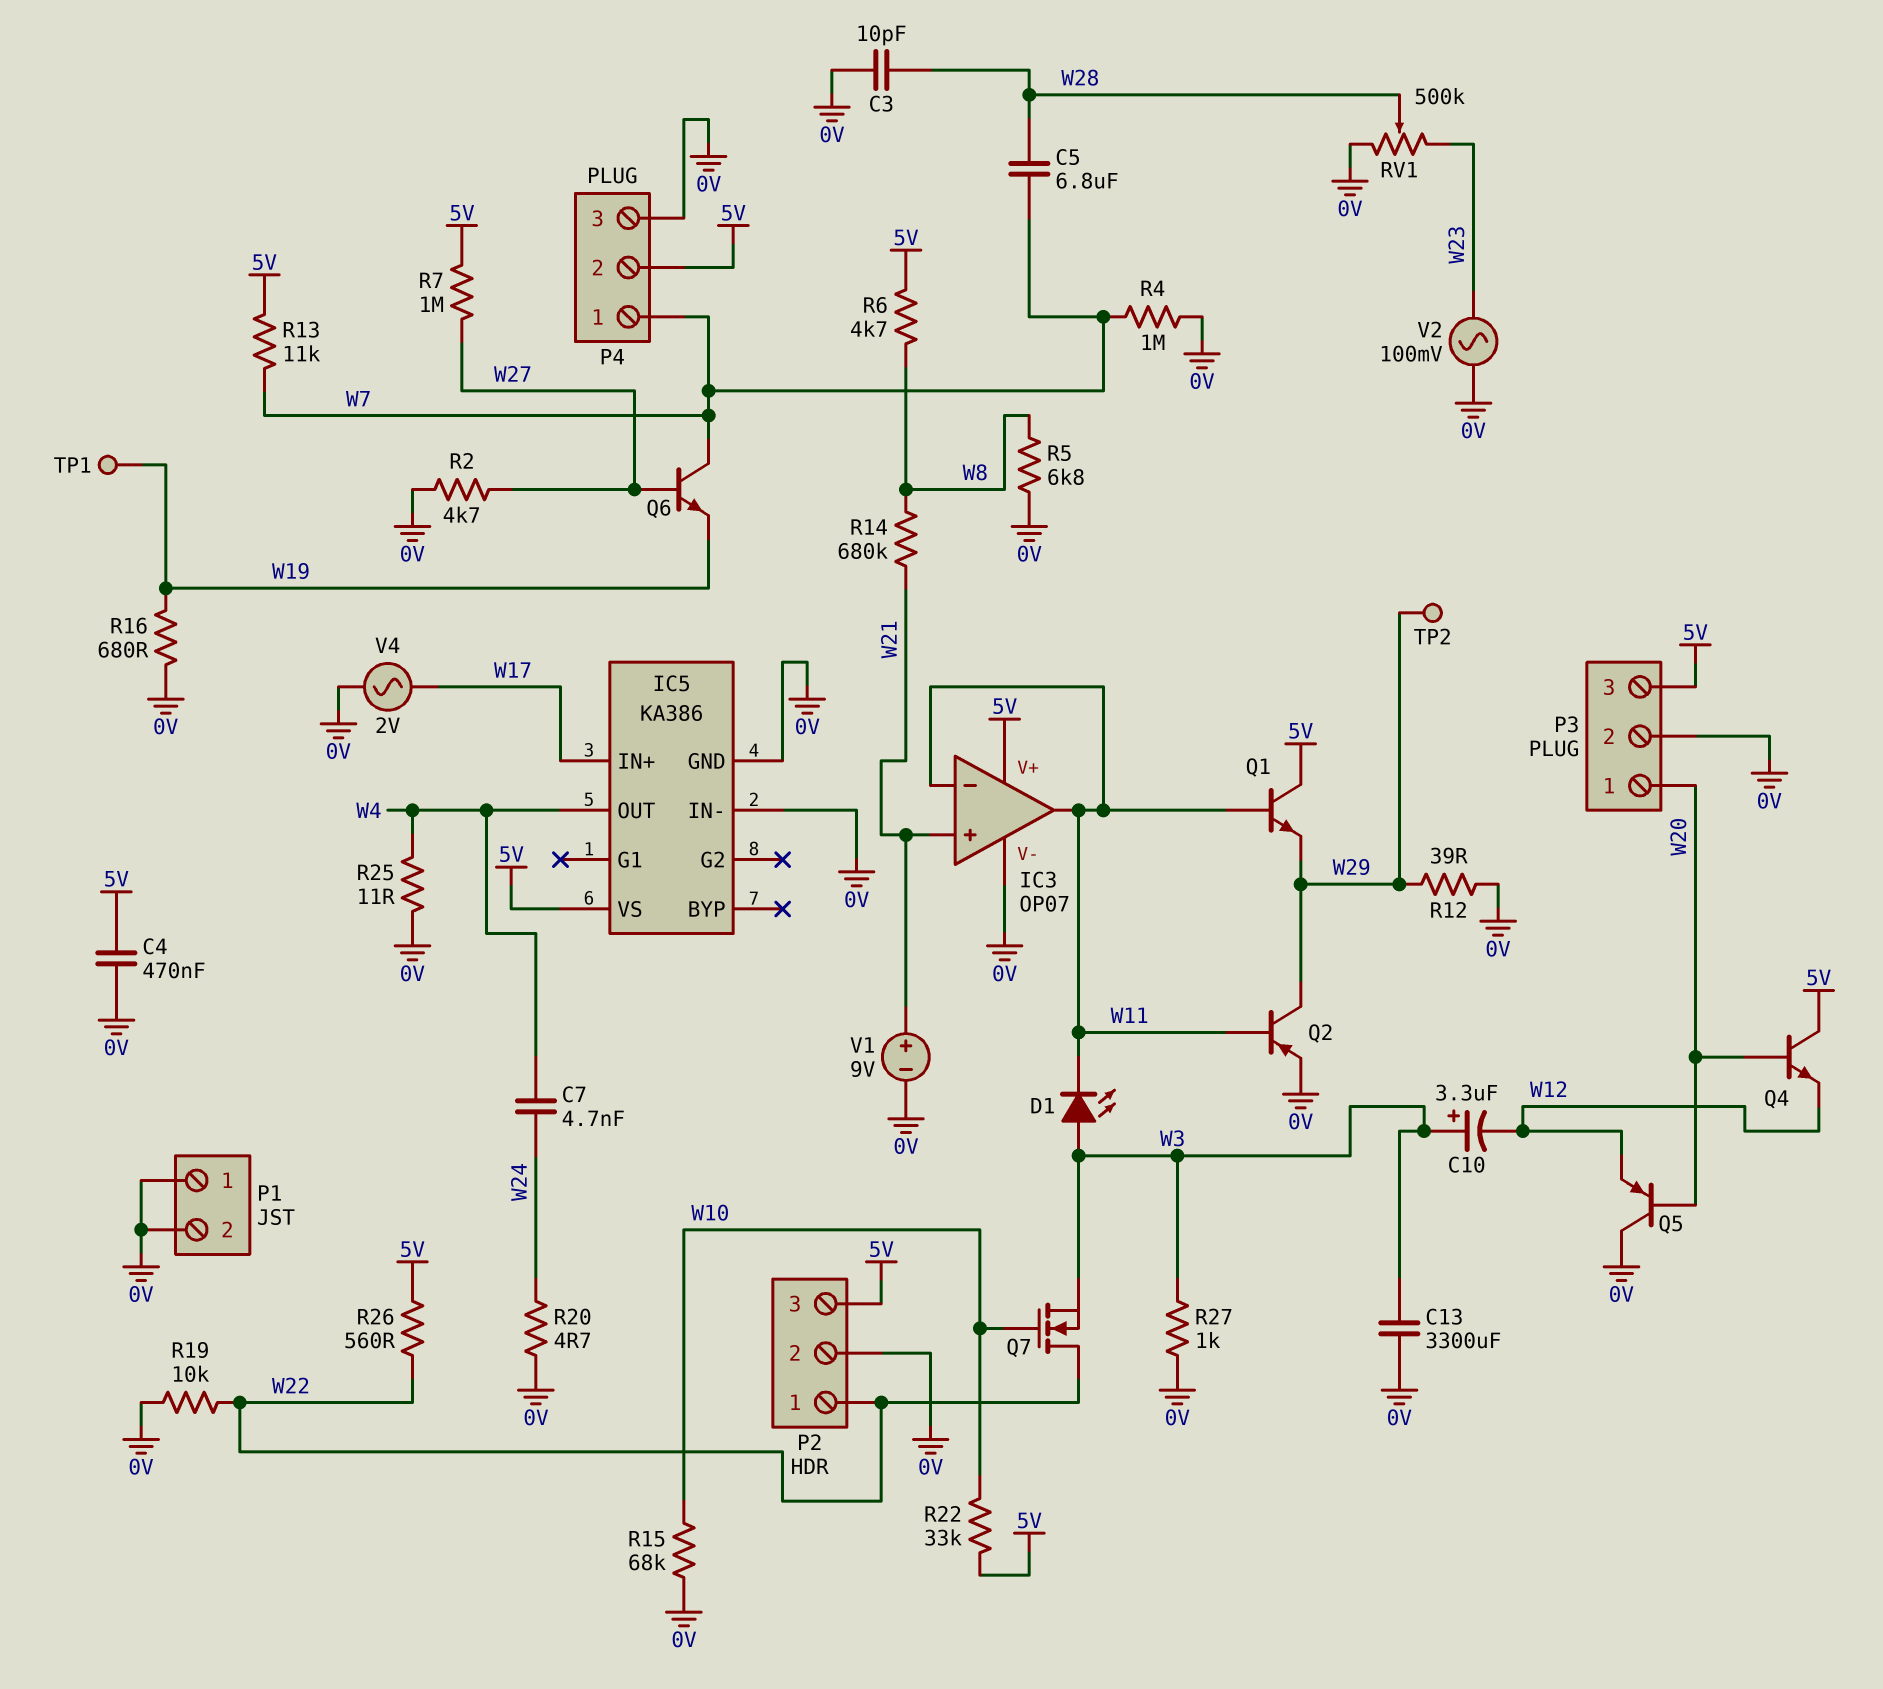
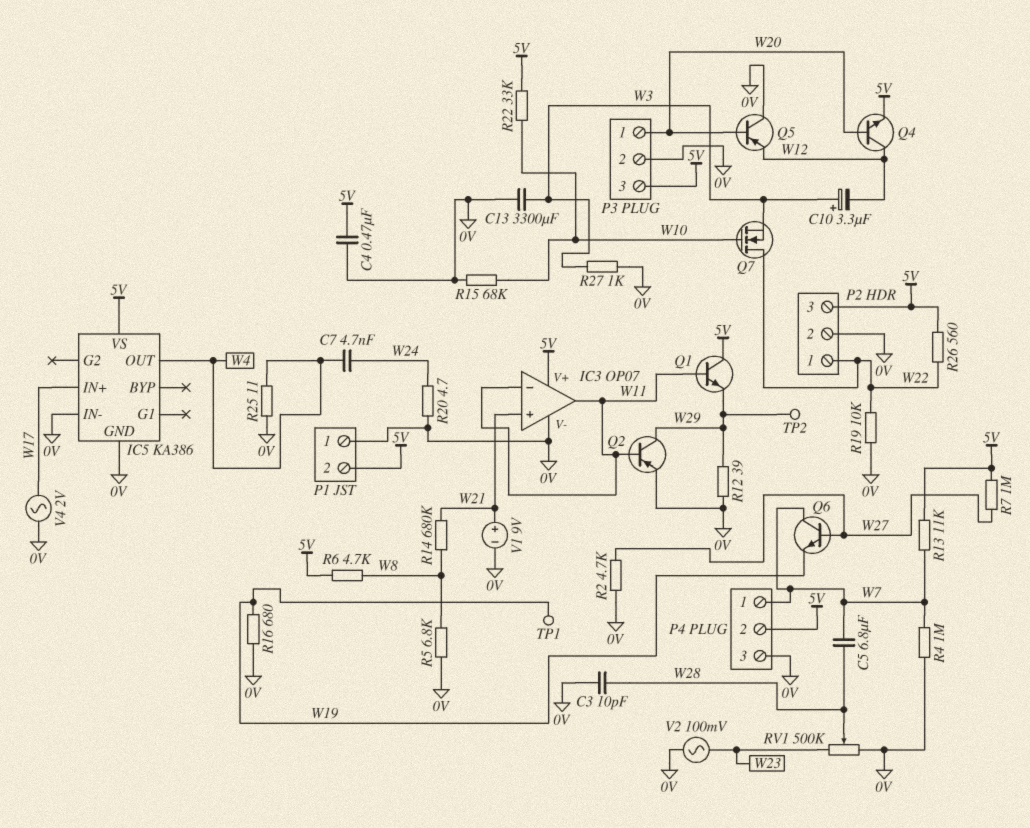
D1: LED (A W3, K W11) -> none
P1 pin 2: 0V -> 5V
Q4: NPN (B W20, C 5V, E W12) -> NPN (B W20, C W12, E 5V)

